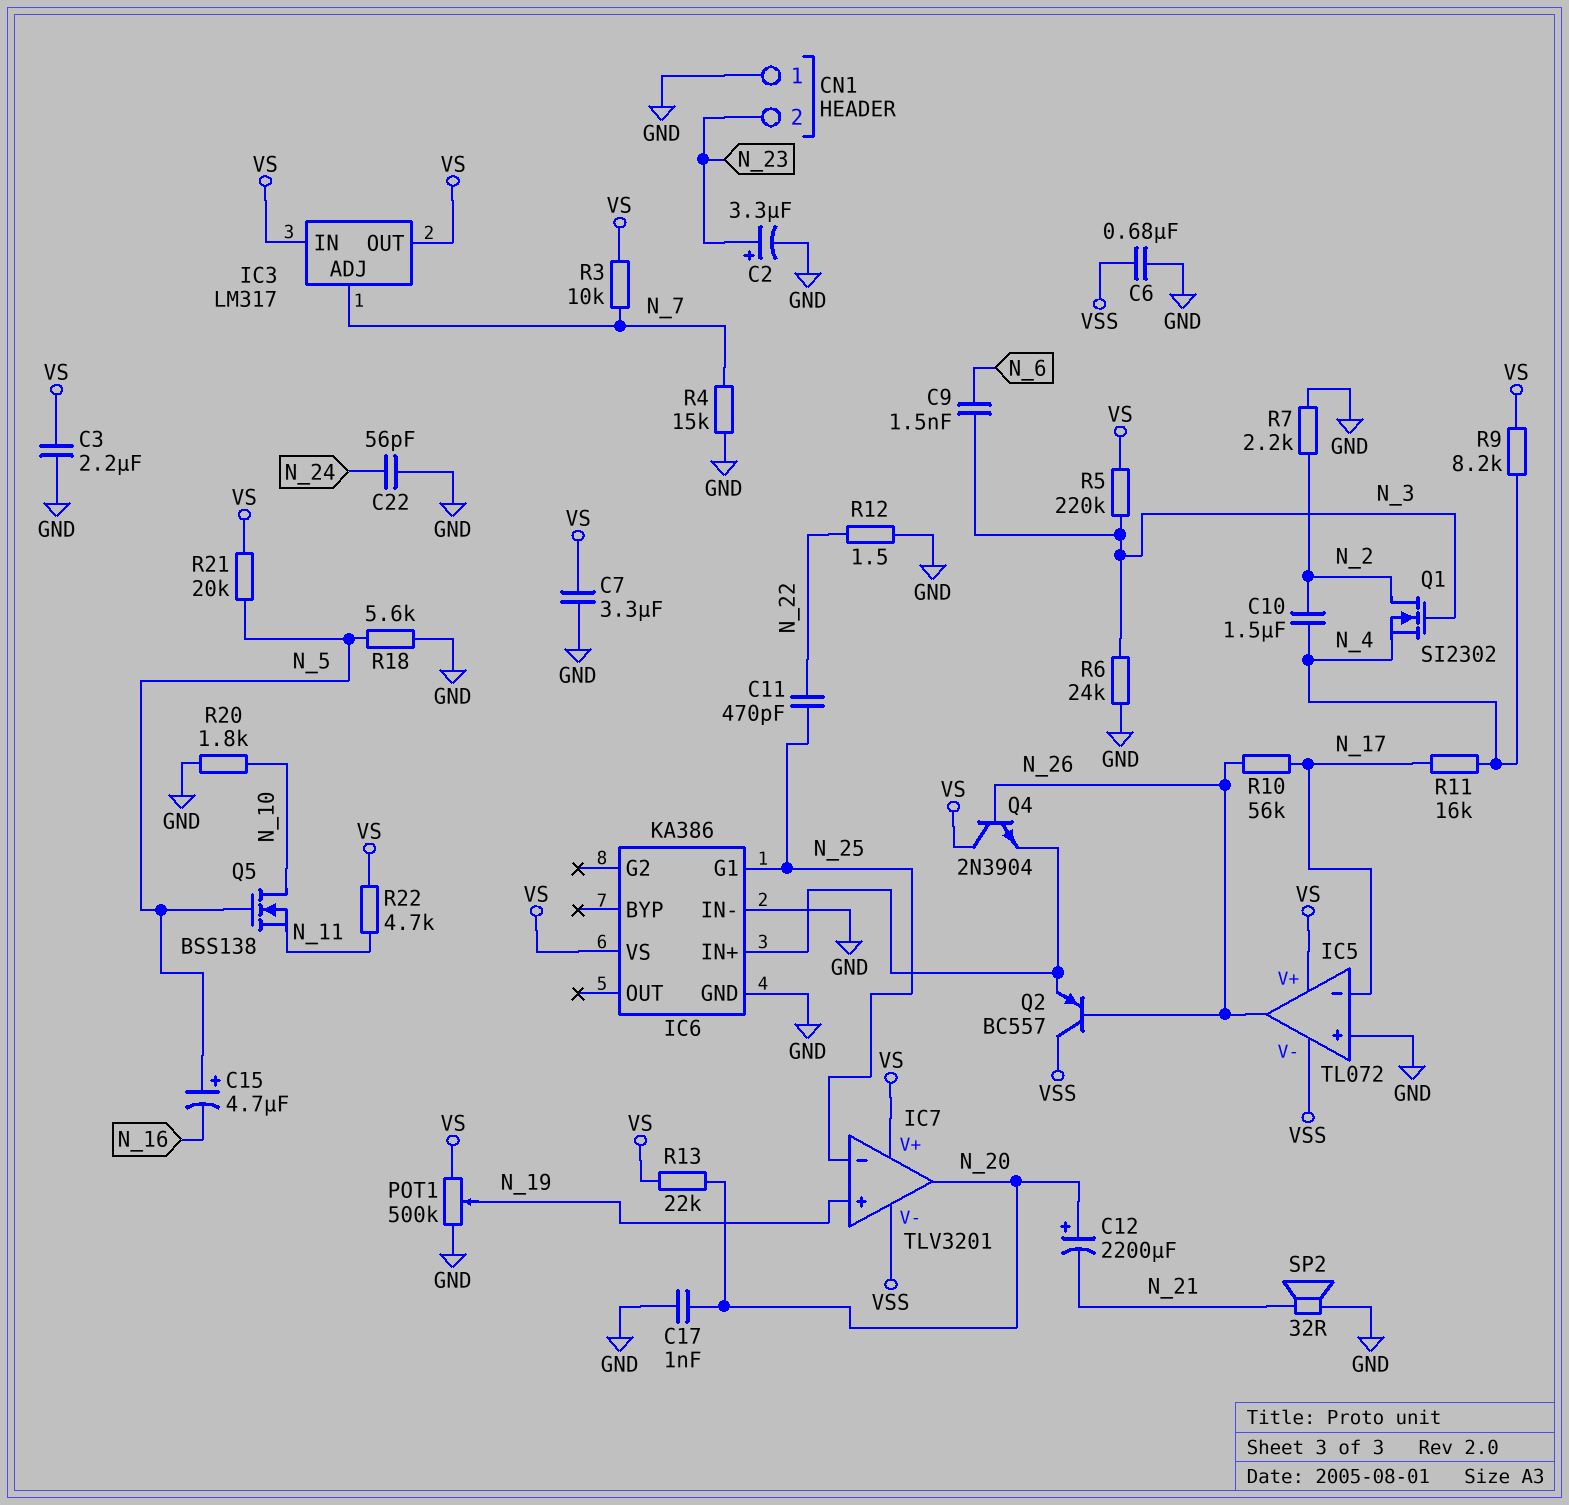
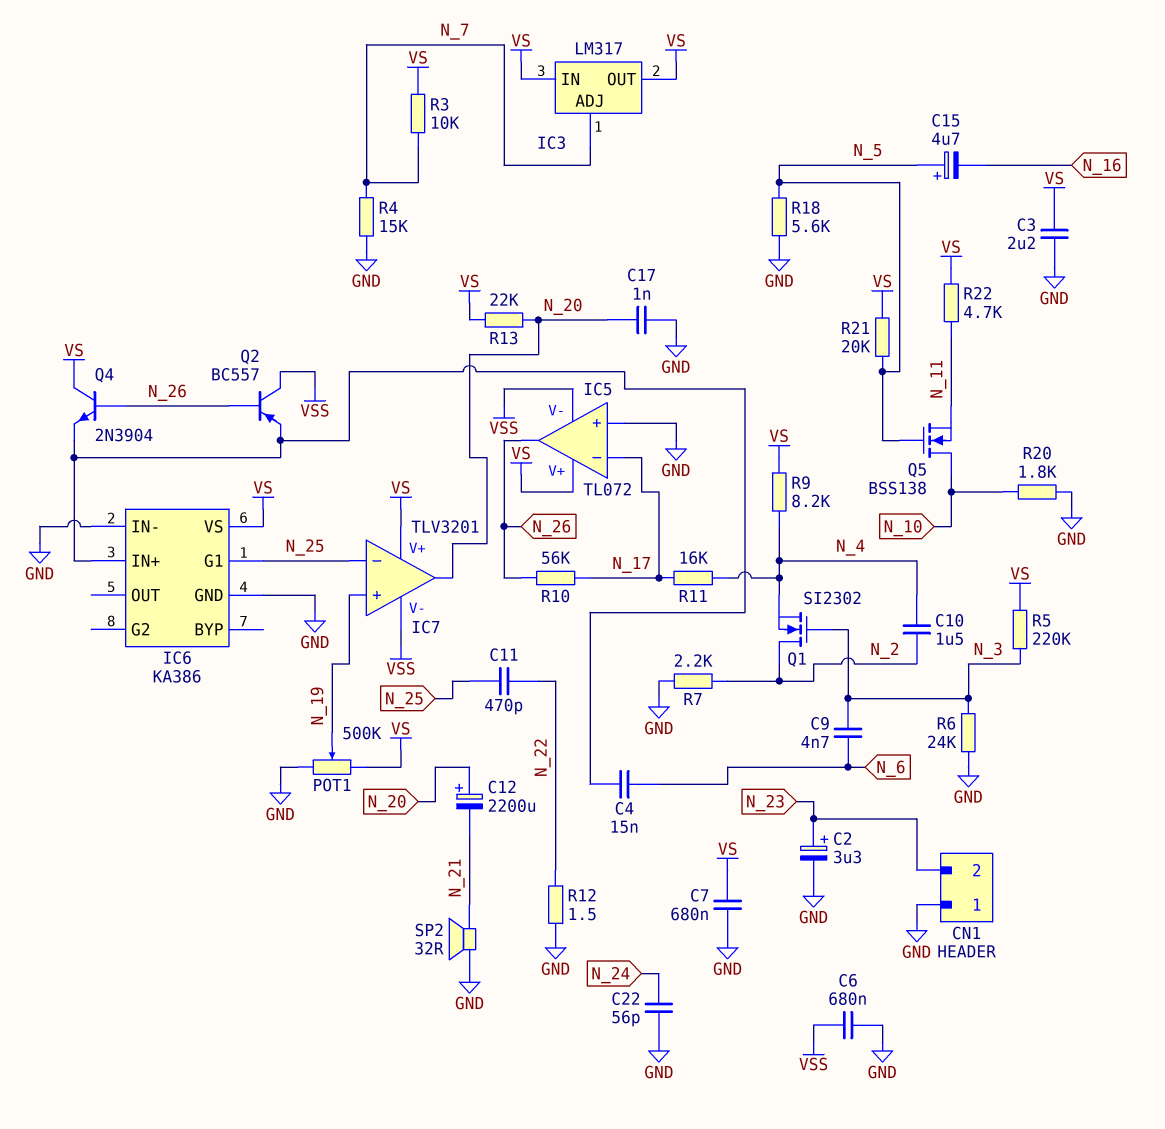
C4: none -> 15nF (IC6/IN+, N_6)
C7: 3.3uF (GND, VS) -> 680nF (GND, VS)
C9: 1.5nF (N_3, N_6) -> 4.7nF (N_3, N_6)

